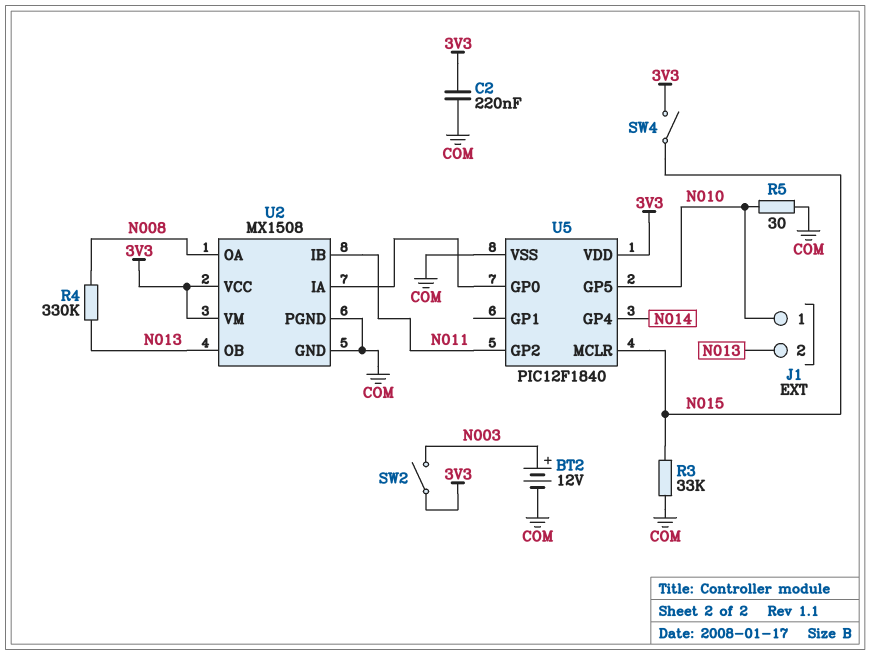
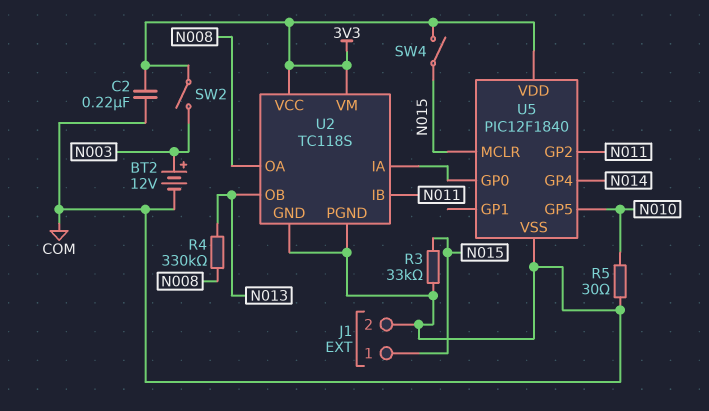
J1 pin 1: N010 -> N015
J1 pin 2: N013 -> COM
U2: MX1508 -> TC118S

